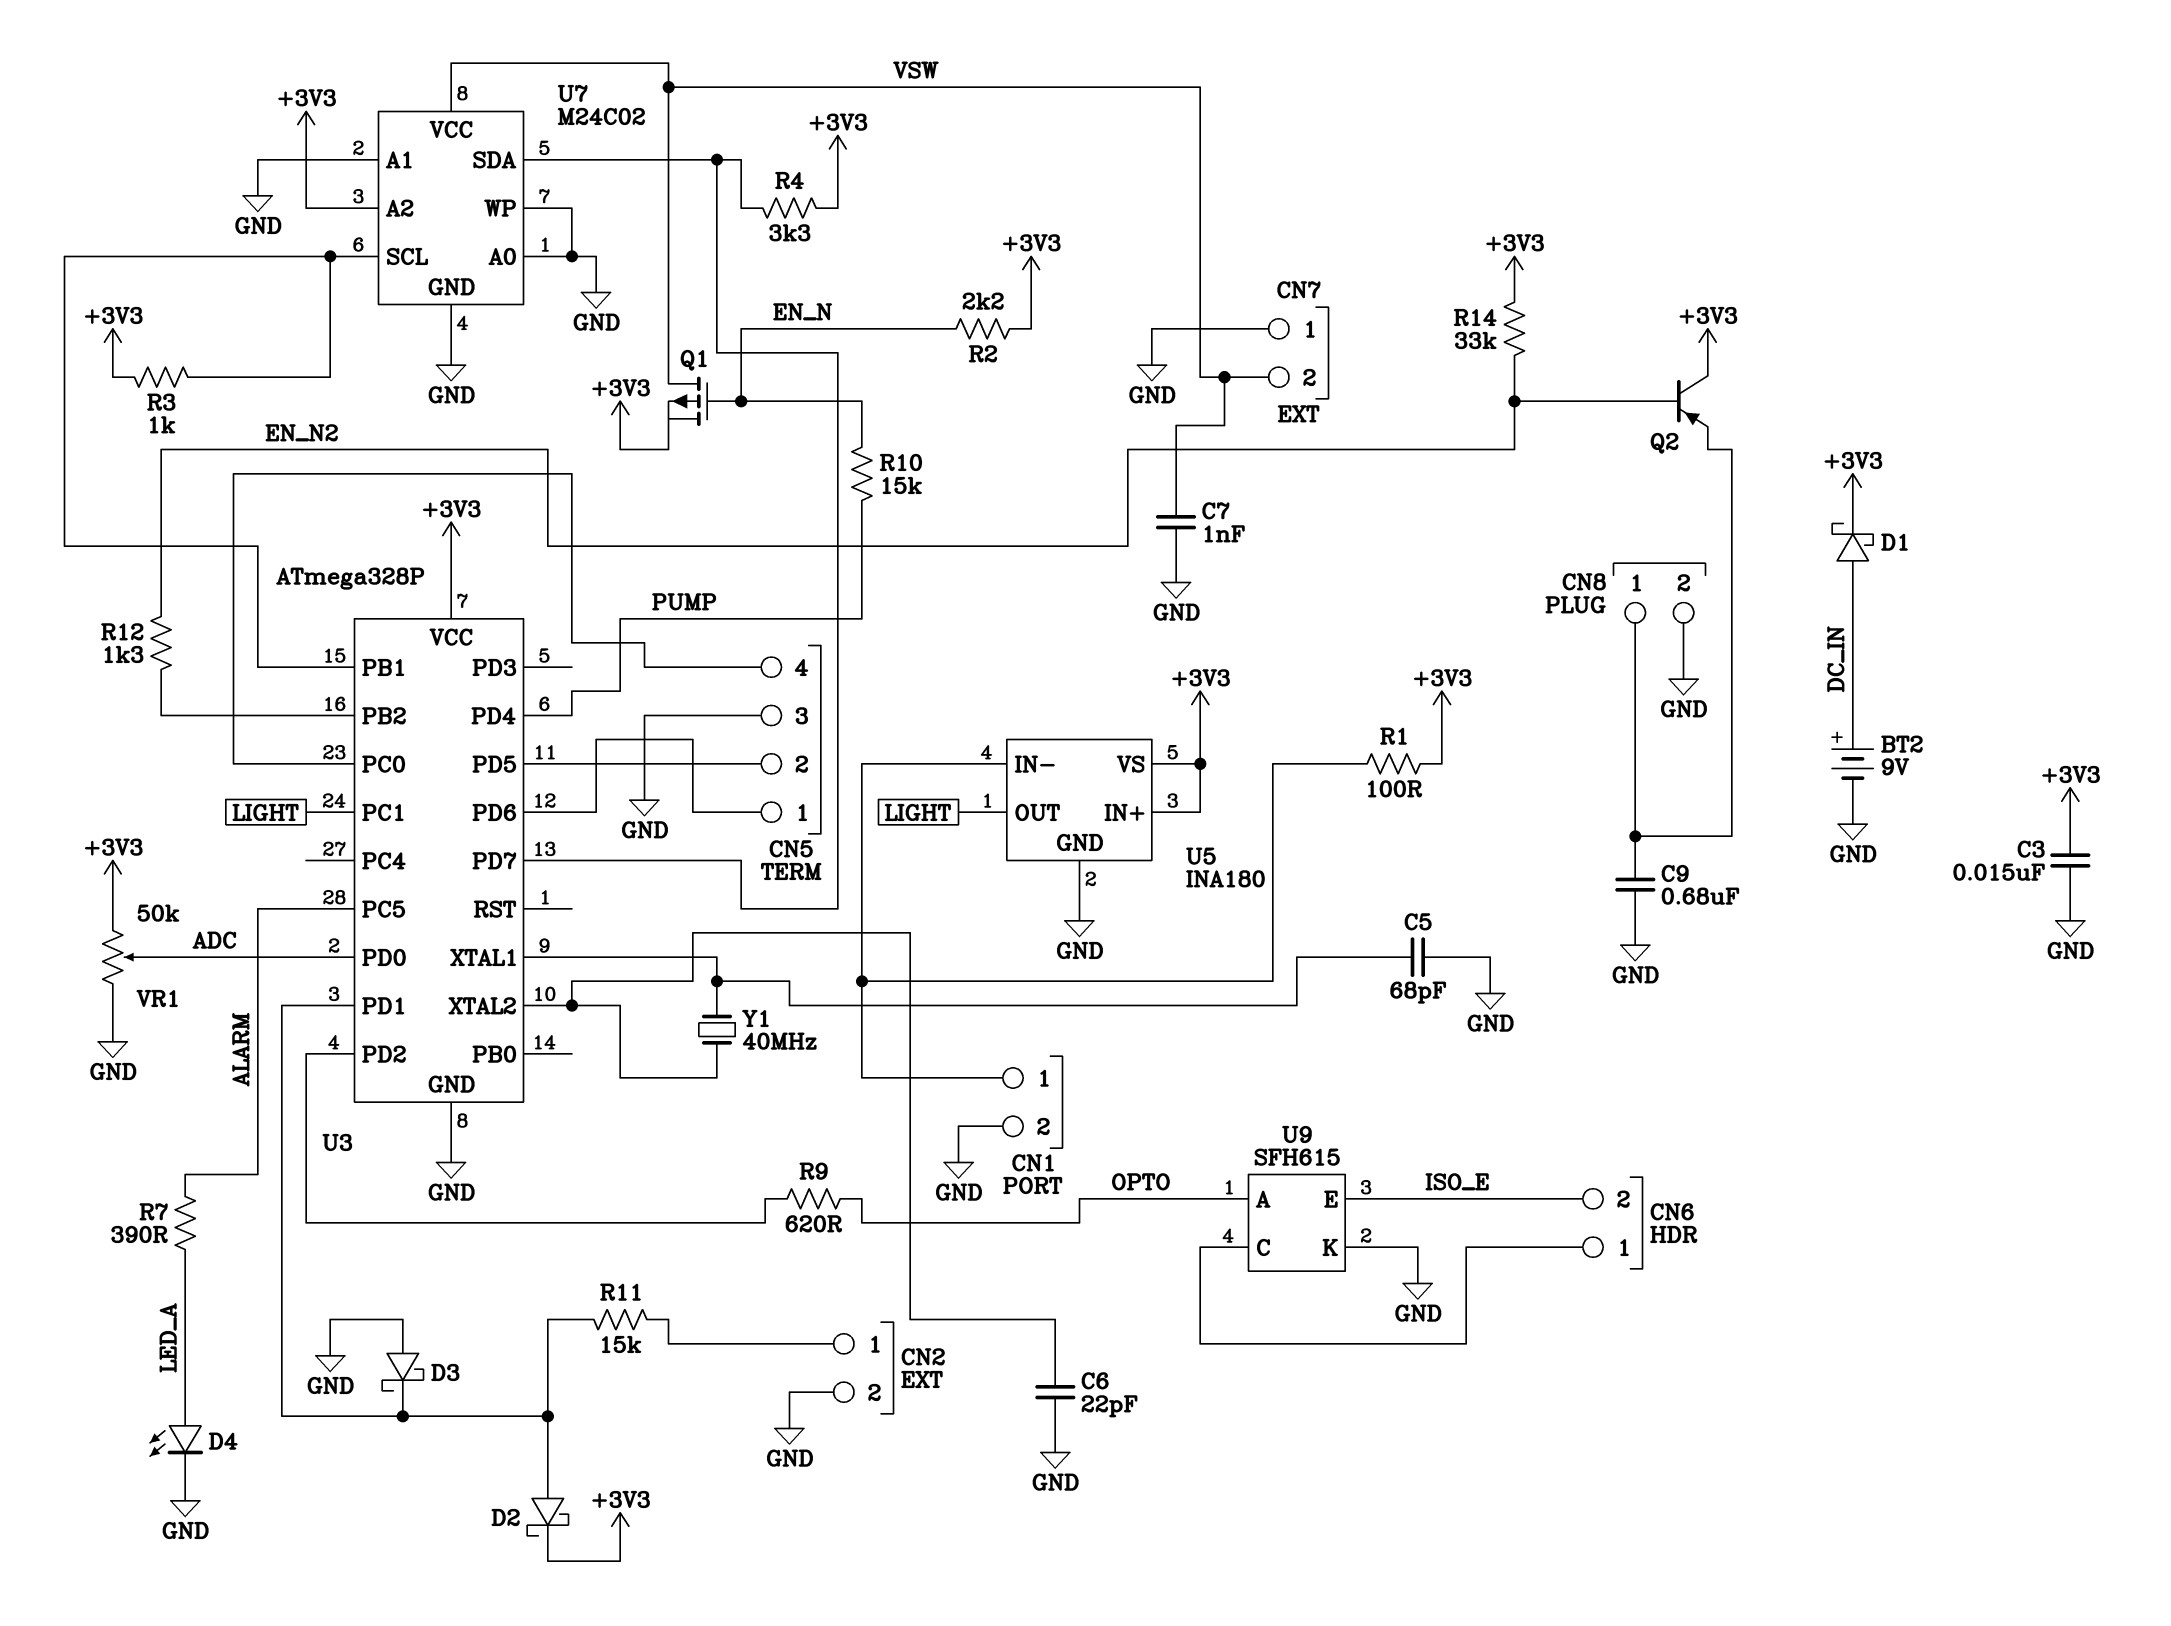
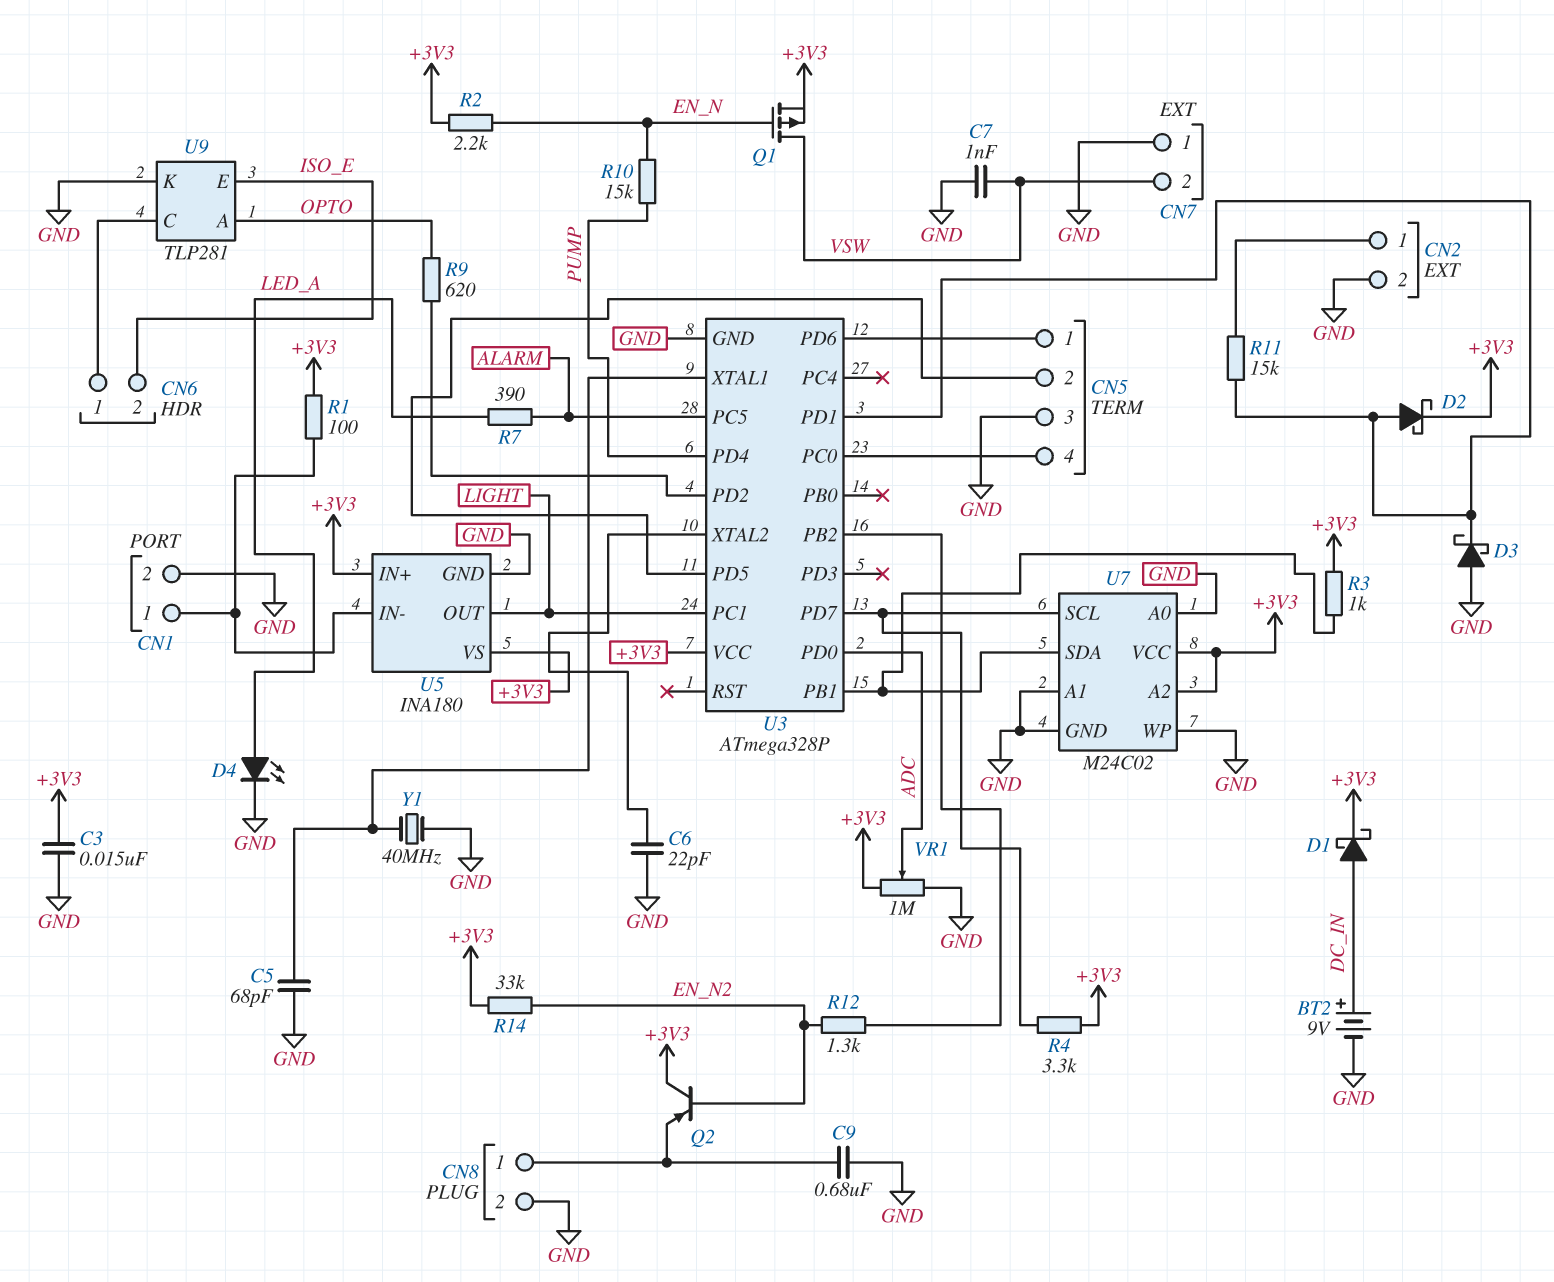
U7 pin SCL: U3/PB1 -> U3/PD7
U7 pin SDA: U3/PD7 -> U3/PB1
U7 pin VCC: VSW -> +3V3
U9: SFH615 -> TLP281
VR1: 50k (+3V3, GND, wiper ADC) -> 1M (+3V3, GND, wiper ADC)
Y1: 40MHz (U3/XTAL1, U3/XTAL2) -> 40MHz (GND, U3/XTAL1)

